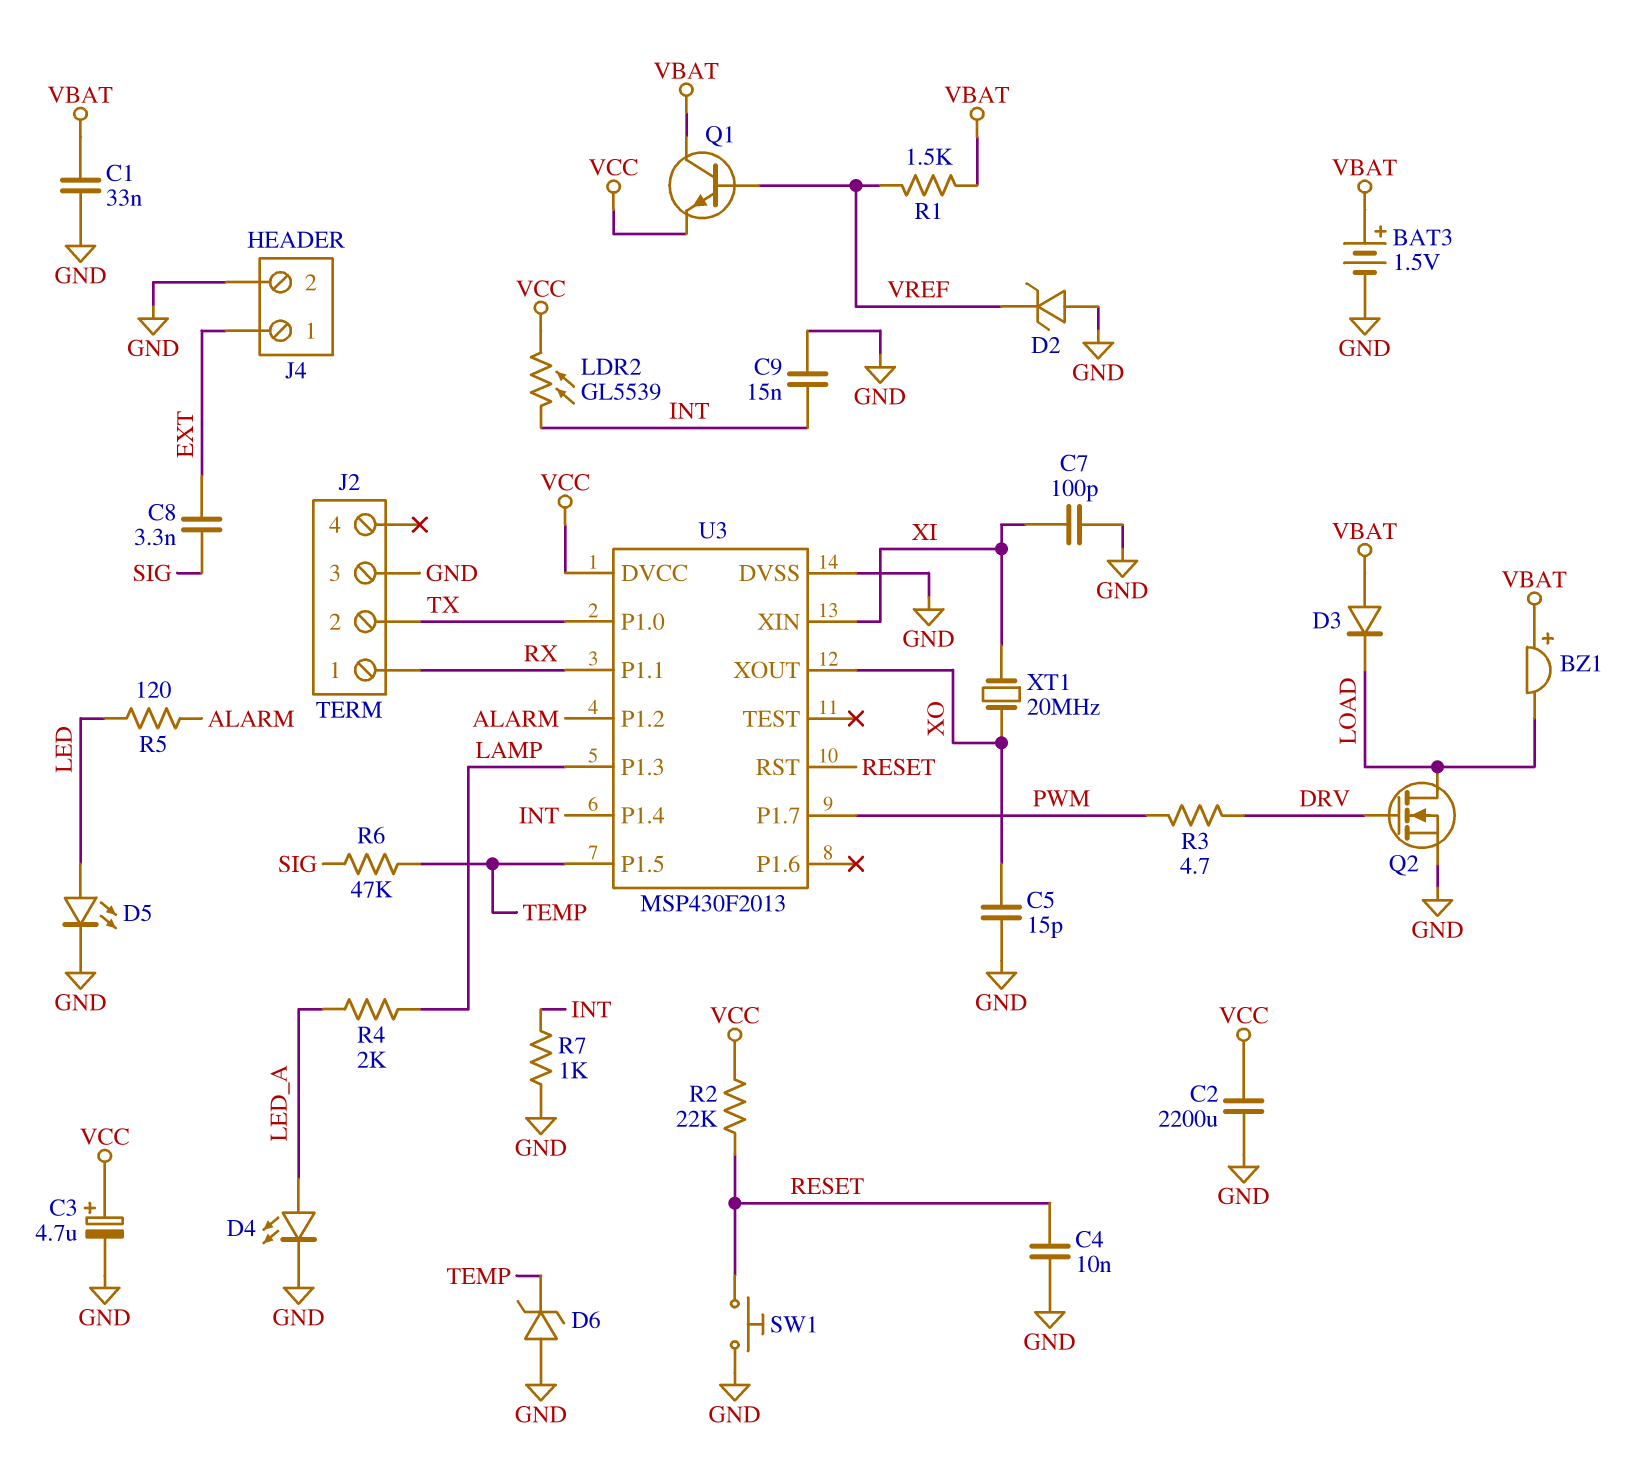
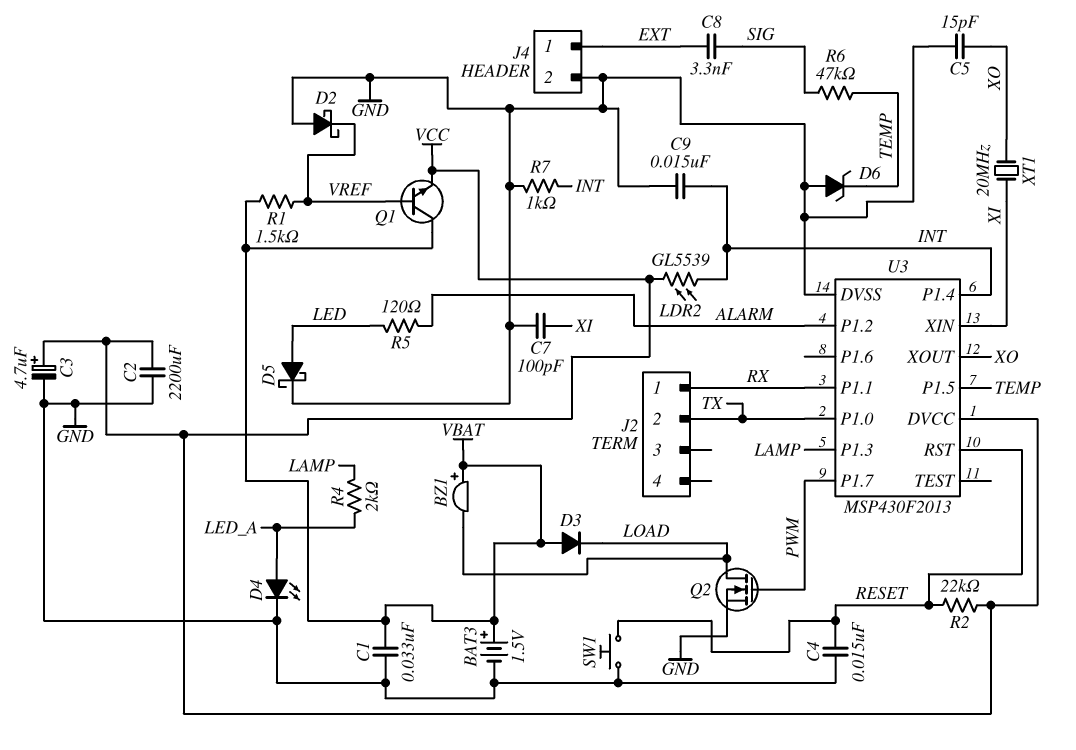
C4: 10nF (GND, RESET) -> 15nF (GND, RESET)
D2: zener (A GND, K VREF) -> schottky (A GND, K VREF)
D5: LED (A LED, K GND) -> schottky (A LED, K GND)
J2 pin 3: GND -> none
Q2: NMOS (G DRV, D LOAD, S GND) -> NMOS (G PWM, D LOAD, S GND)
R3: 4.7 (DRV, PWM) -> none

